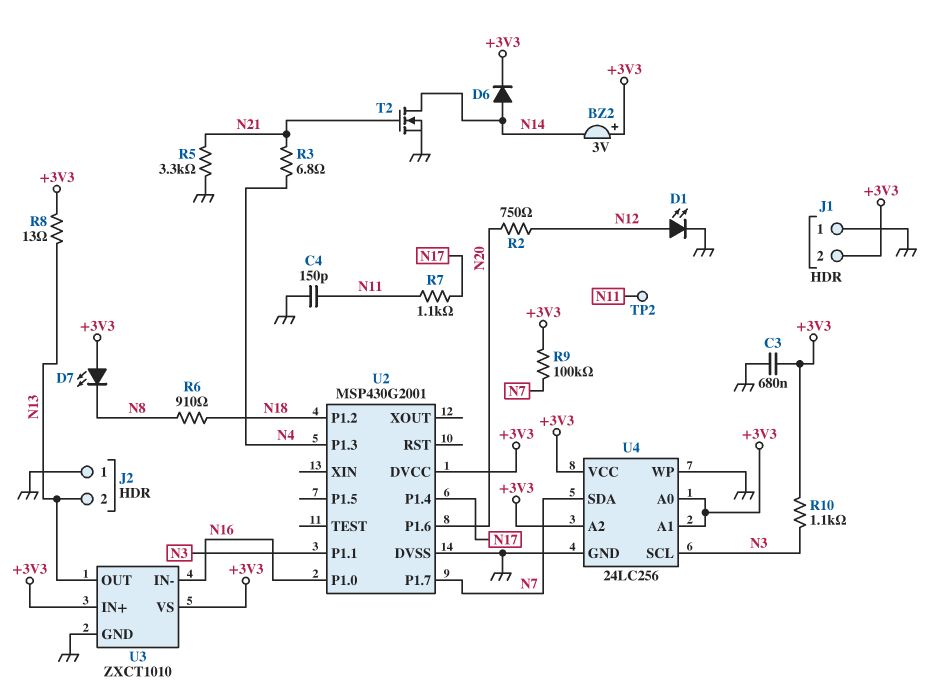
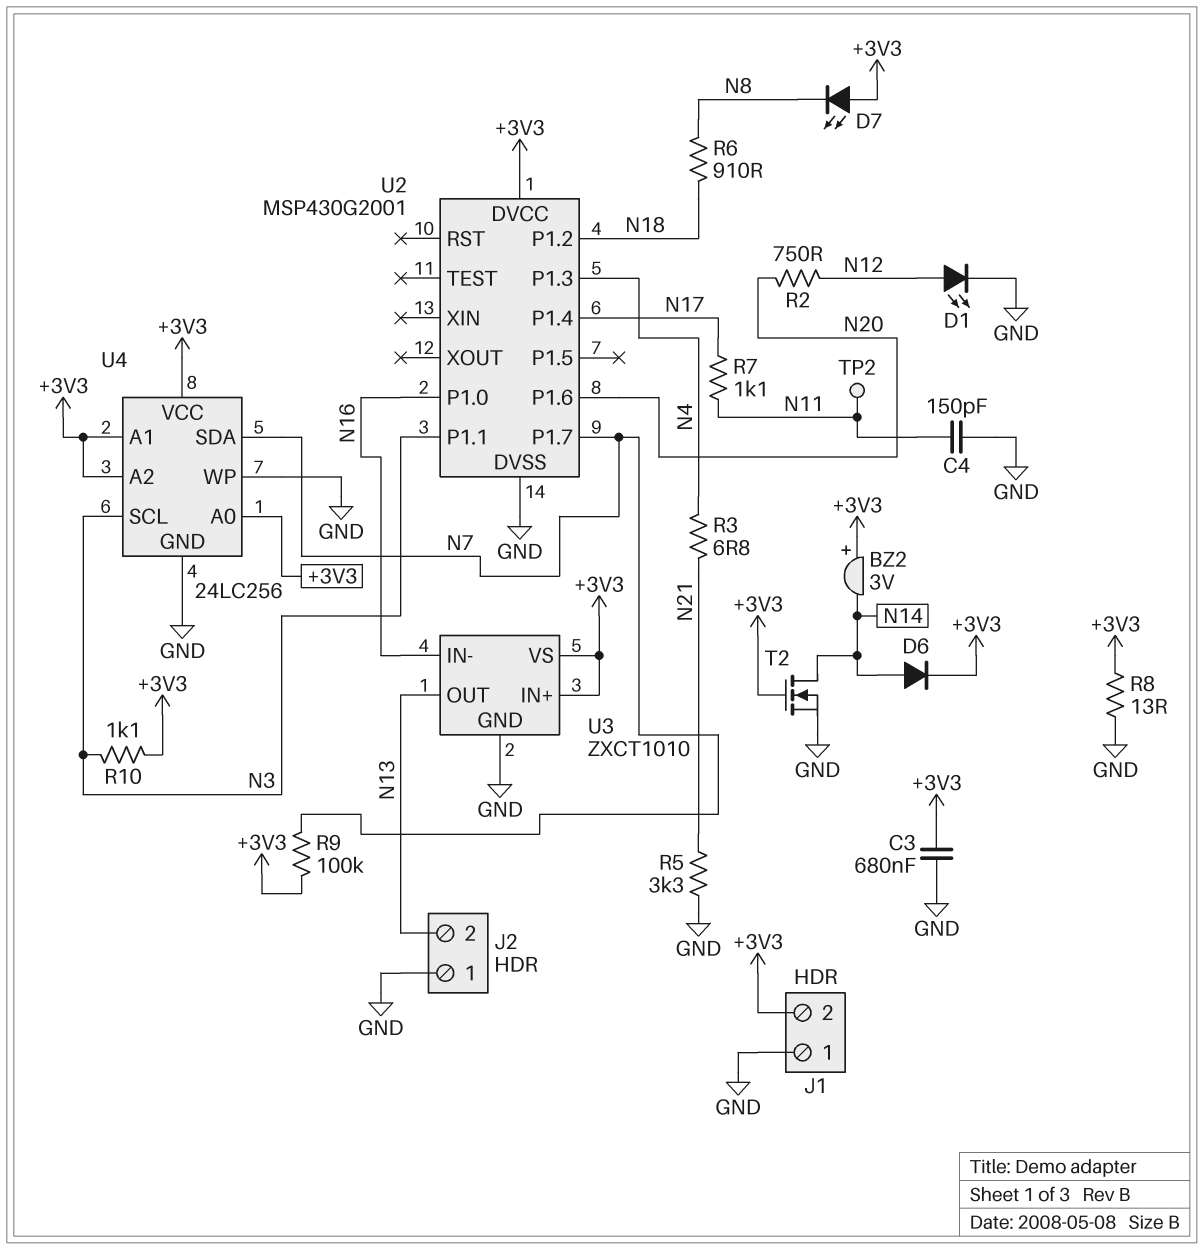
R8: 13 (+3V3, N13) -> 13 (+3V3, GND)
T2: NMOS (G N21, D N14, S GND) -> NMOS (G +3V3, D N14, S GND)

